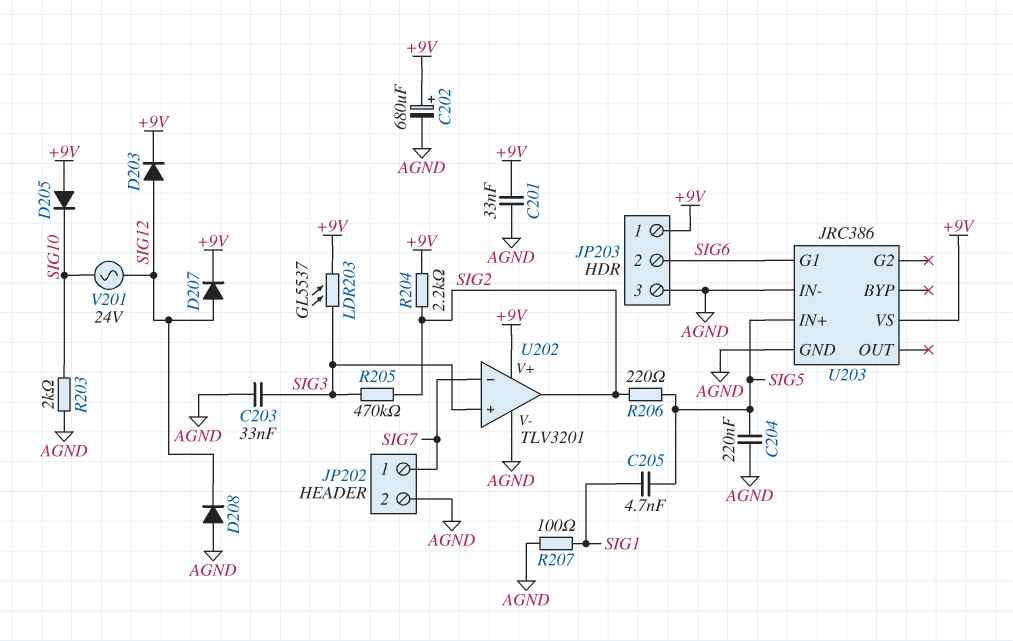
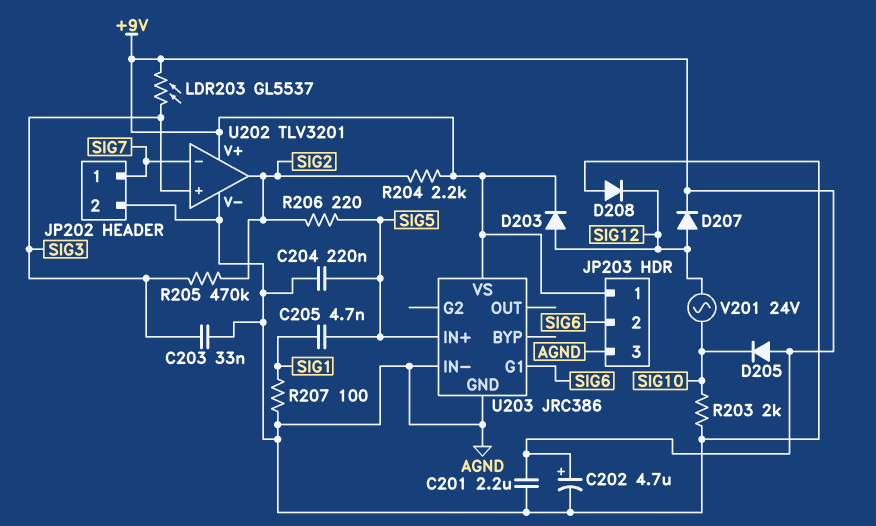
C201: 33nF (+9V, AGND) -> 2.2uF (+9V, AGND)
C202: 680uF (plus +9V, minus AGND) -> 4.7uF (plus +9V, minus AGND)

